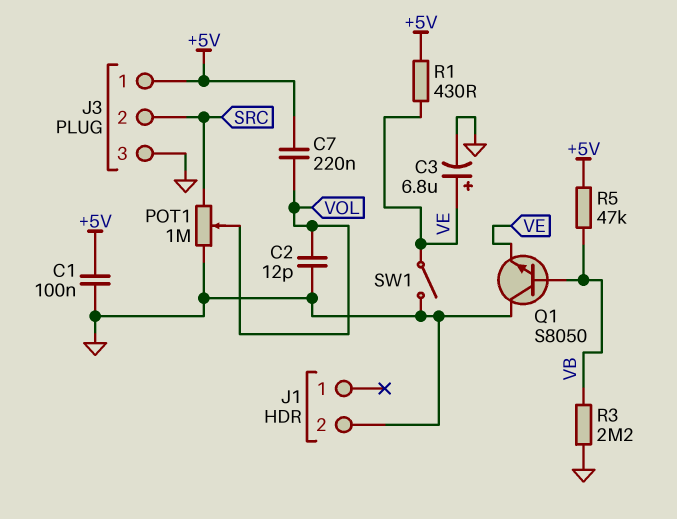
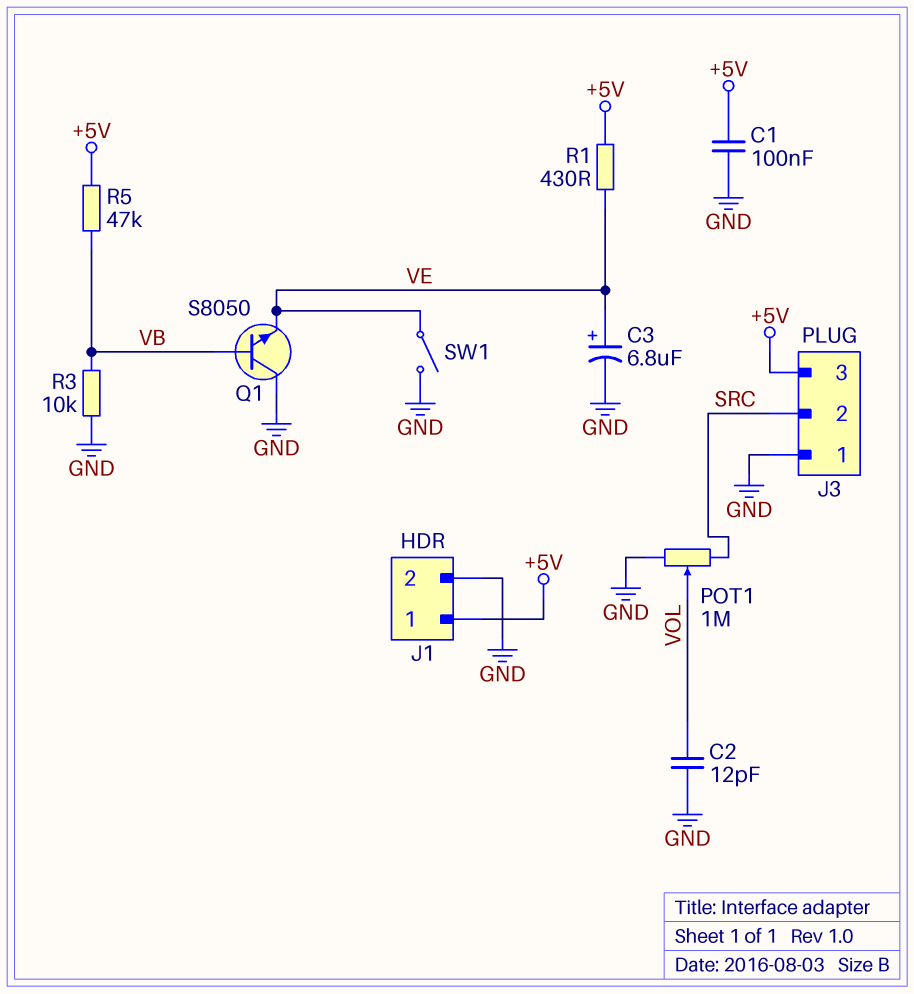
C7: 220nF (+5V, VOL) -> none
J1 pin 1: none -> +5V
J3 pin 1: +5V -> GND
J3 pin 3: GND -> +5V
R3: 2.2M (GND, VB) -> 10k (GND, VB)

